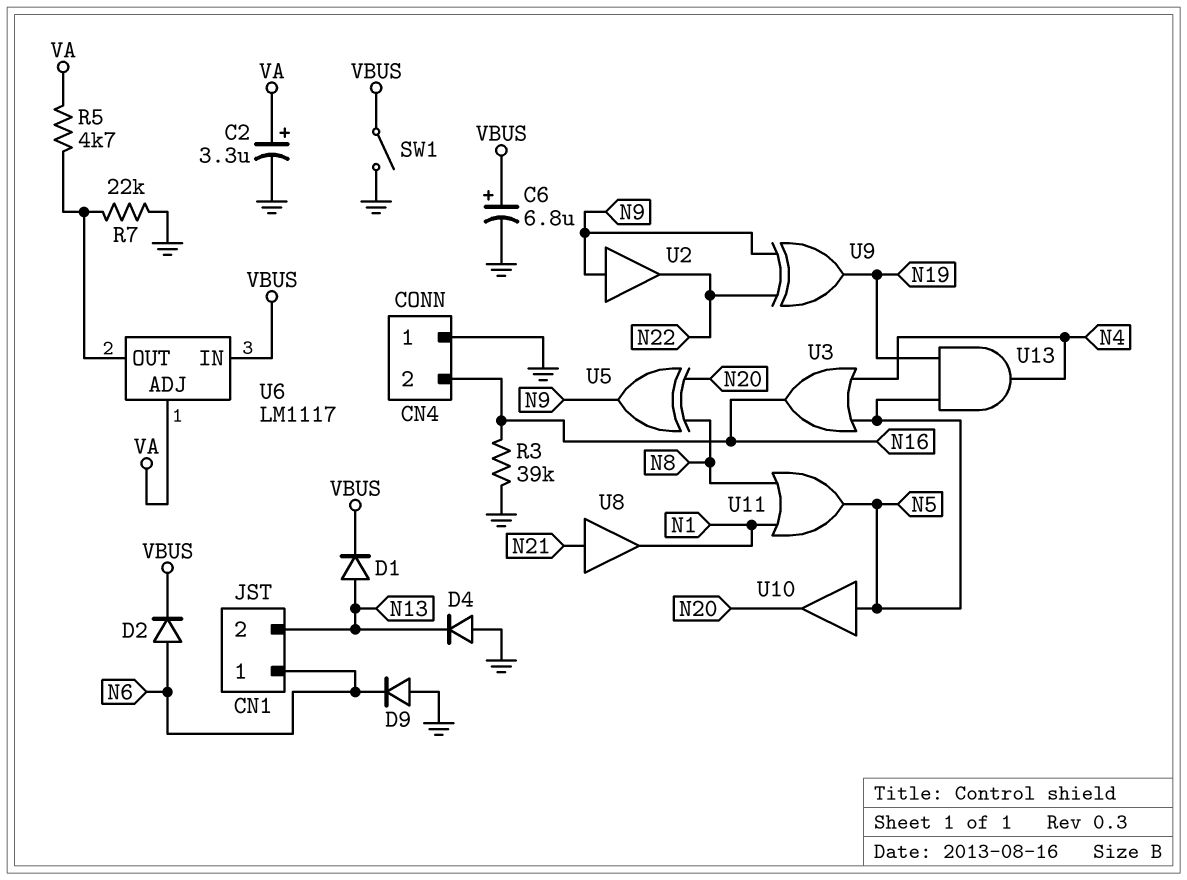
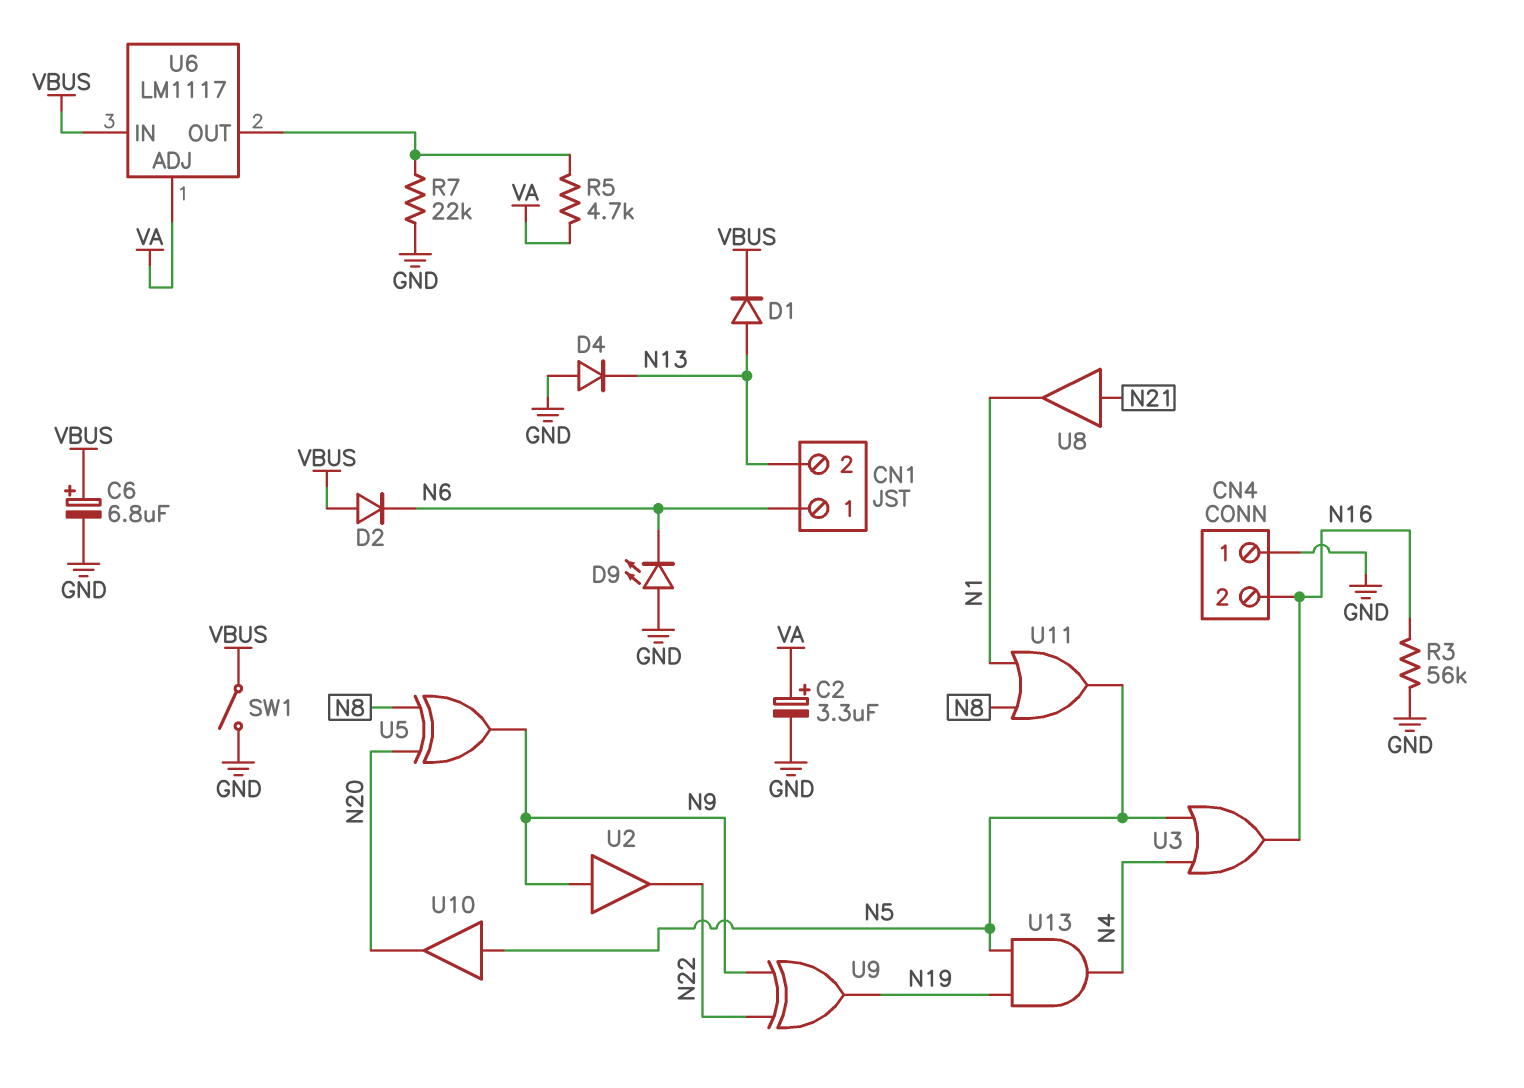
D2: diode (A N6, K VBUS) -> diode (A VBUS, K N6)
D9: diode (A GND, K N6) -> LED (A GND, K N6)
R3: 39k (GND, N16) -> 56k (GND, N16)

